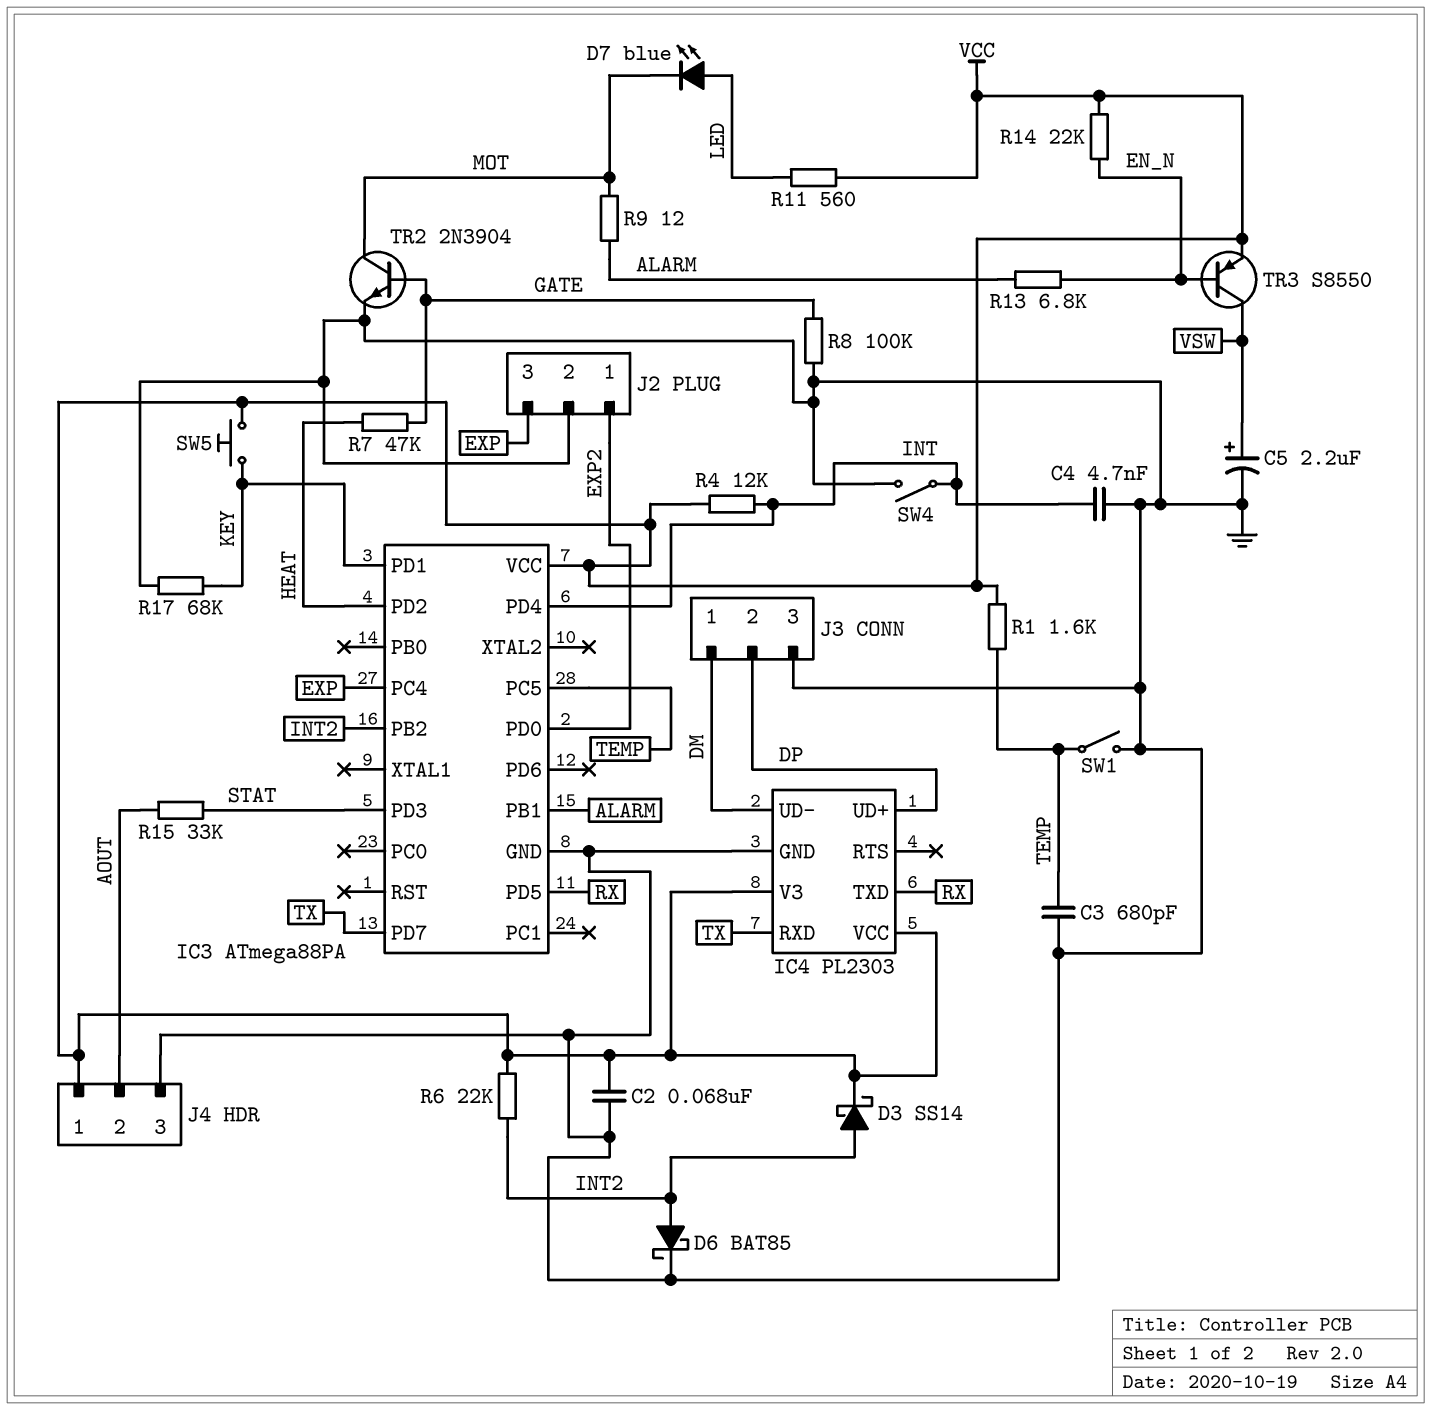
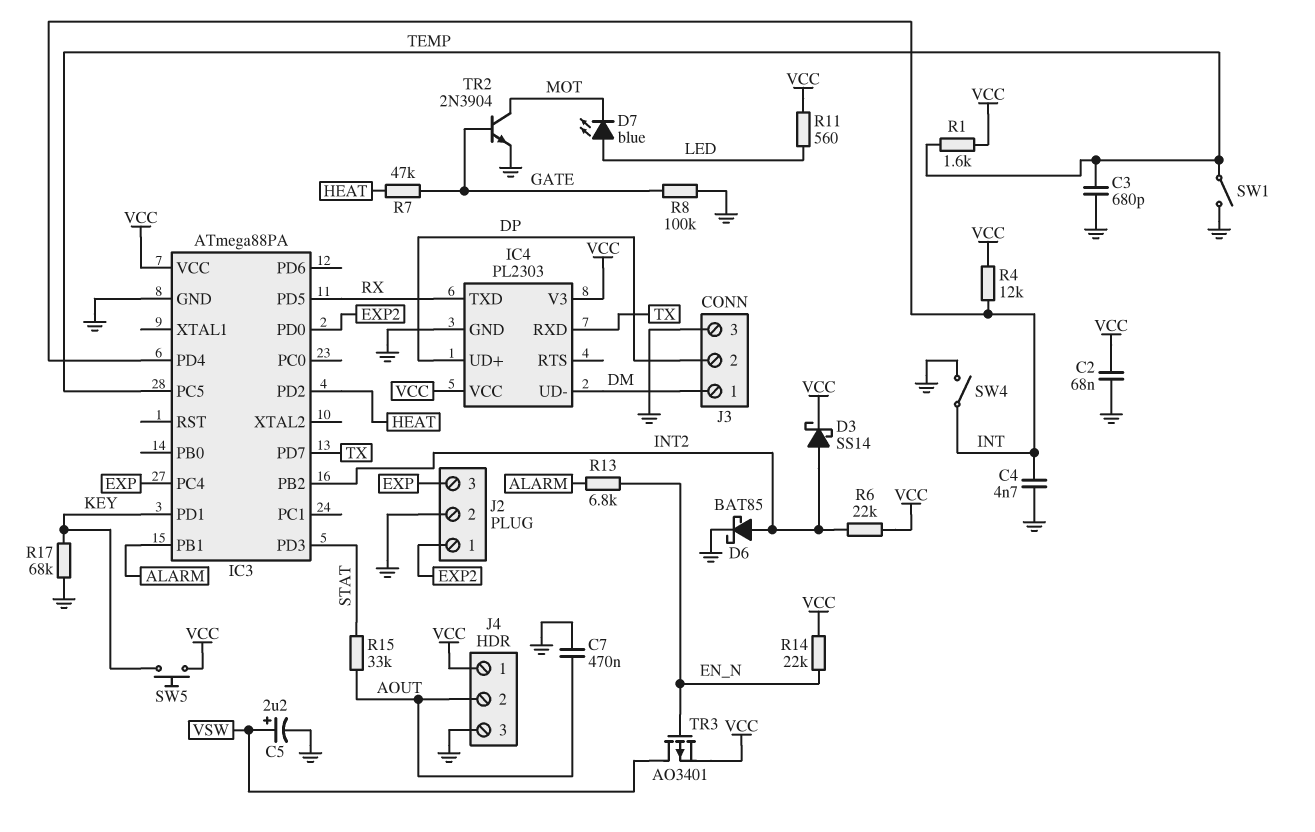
C7: none -> 470nF (AOUT, GND)
R9: 12 (ALARM, MOT) -> none
TR3: PNP S8550 (B EN_N, C VSW, E VCC) -> PMOS AO3401 (G EN_N, D VSW, S VCC)

